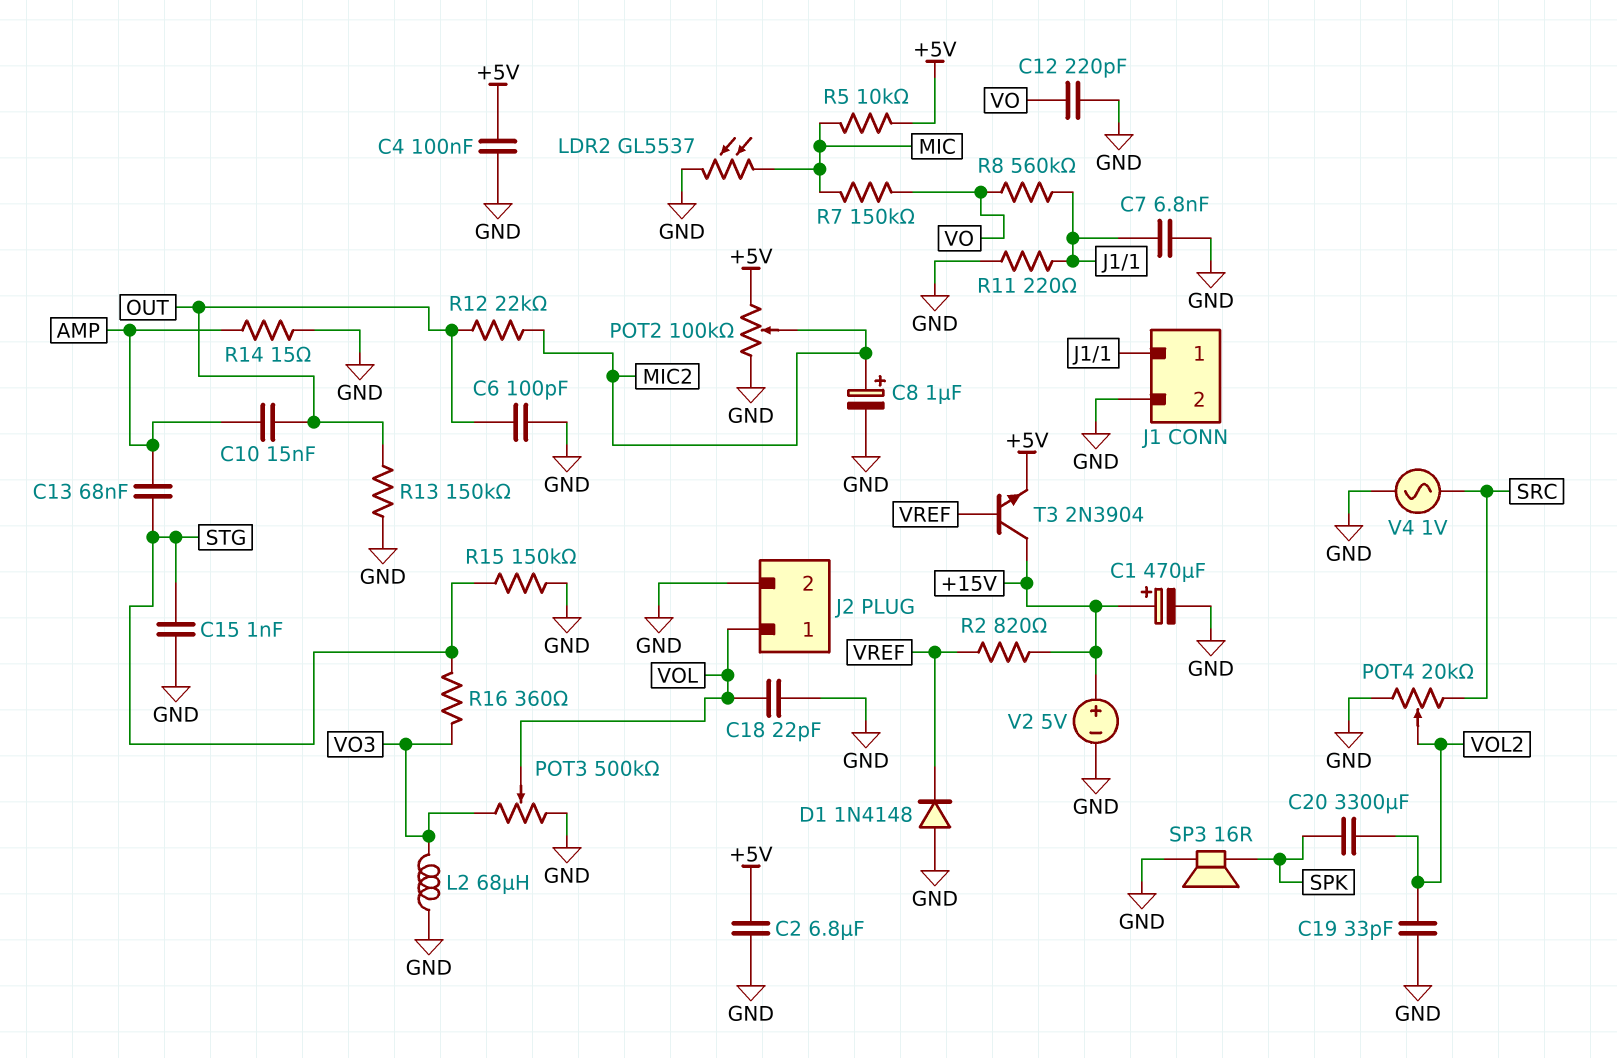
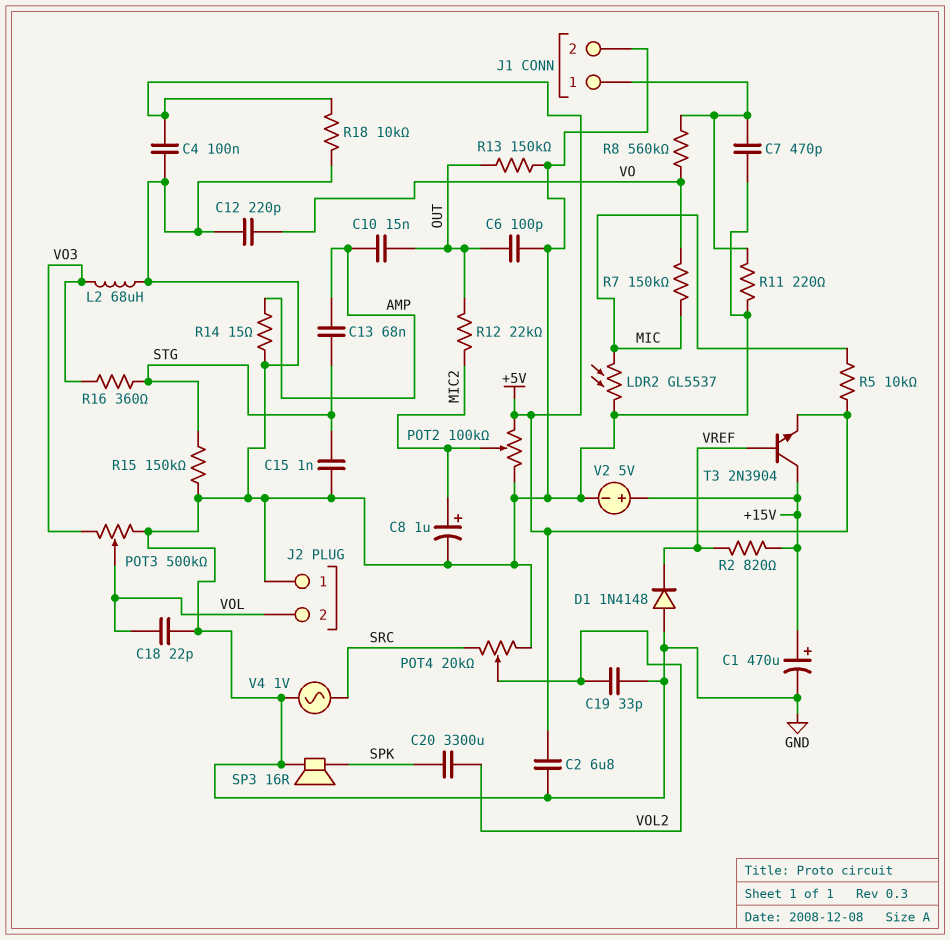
C7: 6.8nF (GND, J1/1) -> 470pF (GND, J1/1)
J2 pin 1: VOL -> GND
J2 pin 2: GND -> VOL
R18: none -> 10k (+5V, GND)

